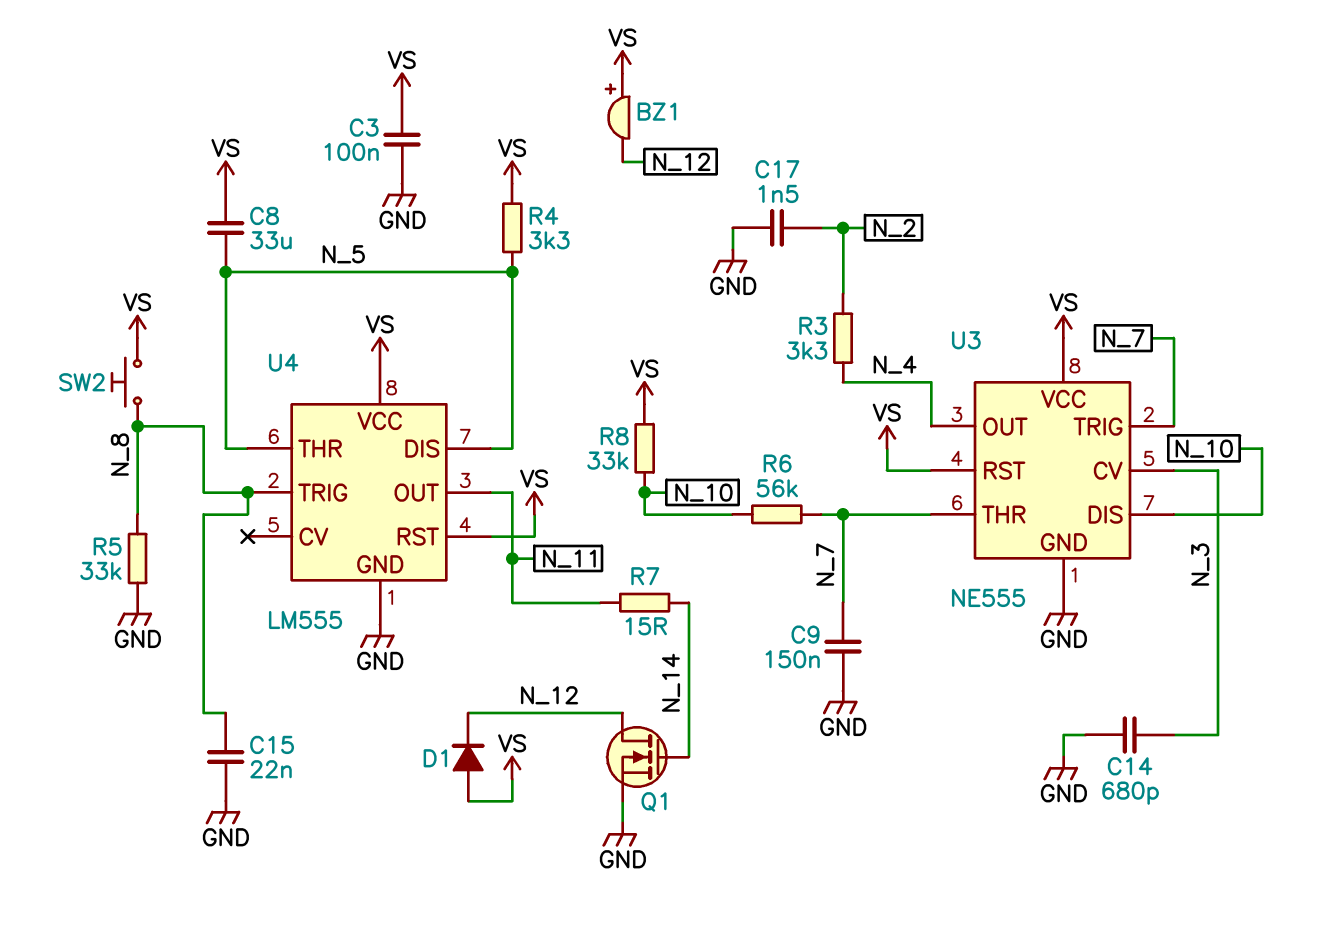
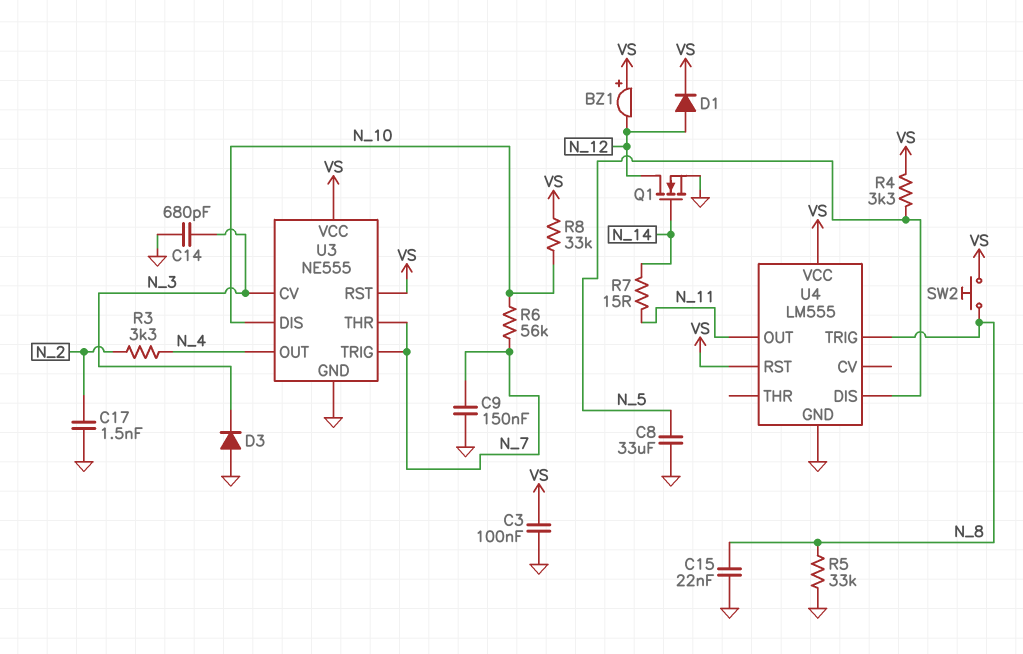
C8: 33uF (N_5, VS) -> 33uF (GND, N_5)
D1: diode (A VS, K N_12) -> diode (A N_12, K VS)
D3: none -> diode (A GND, K N_3)
U4 pin THR: N_5 -> none

